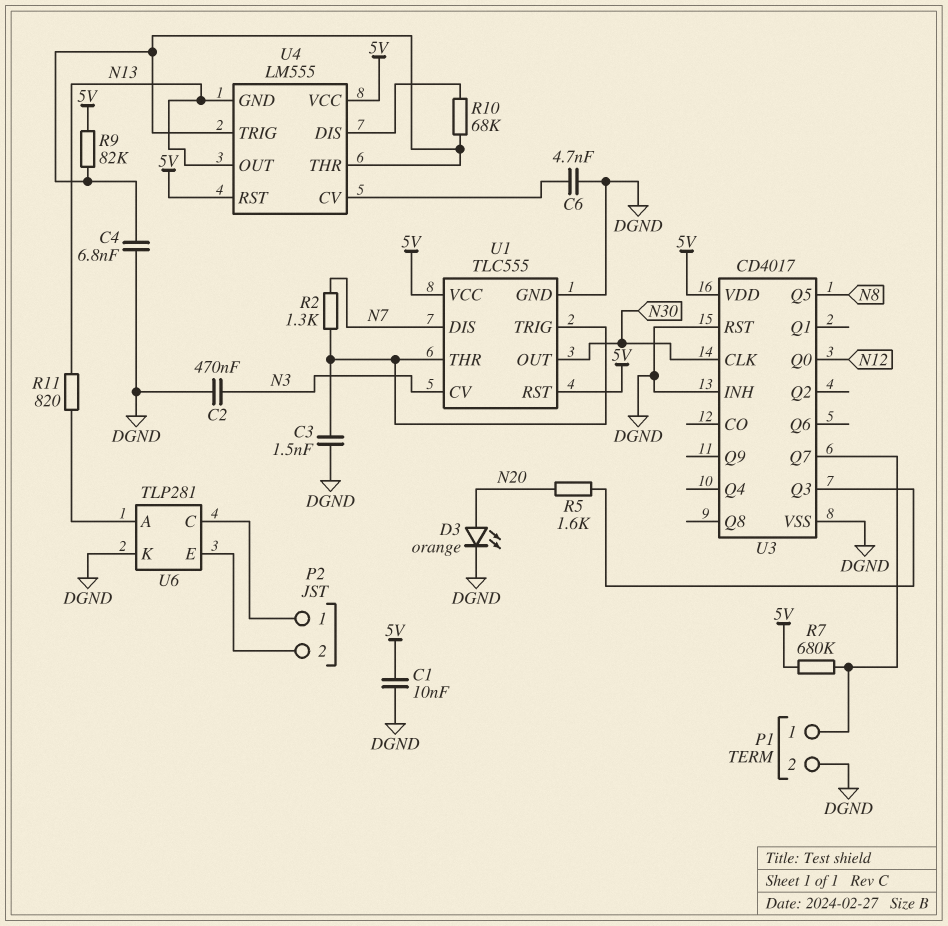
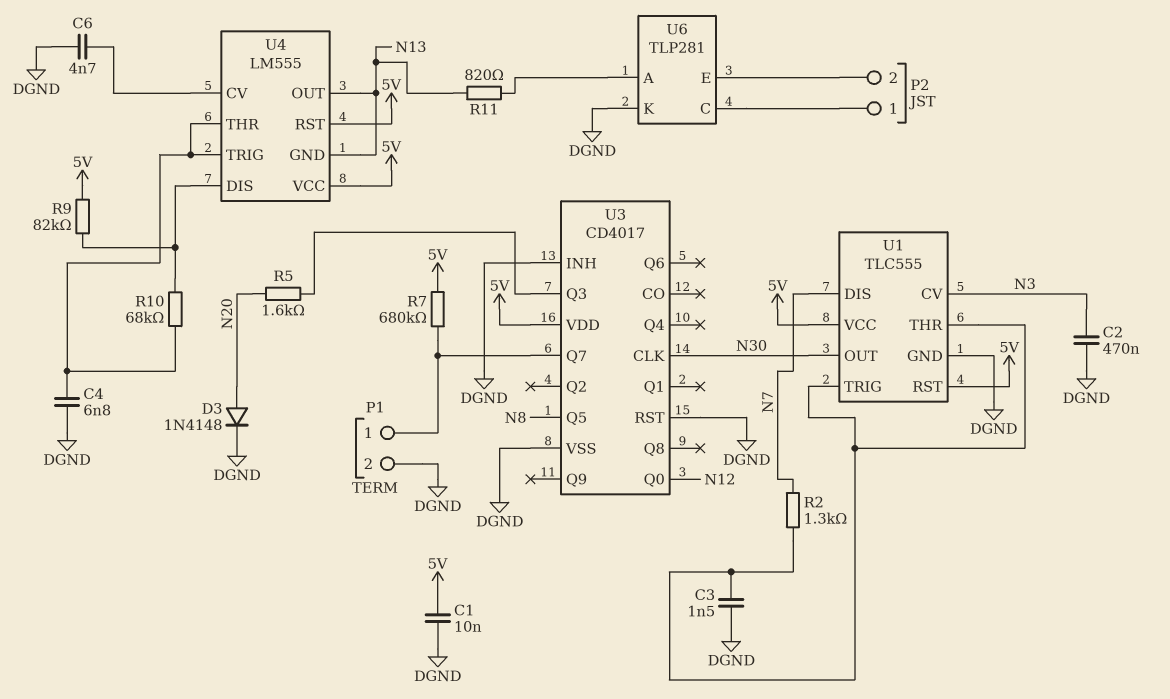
D3: LED orange (A N20, K DGND) -> diode 1N4148 (A N20, K DGND)
R9: 82k (5V, U4/THR) -> 82k (5V, U4/DIS)

